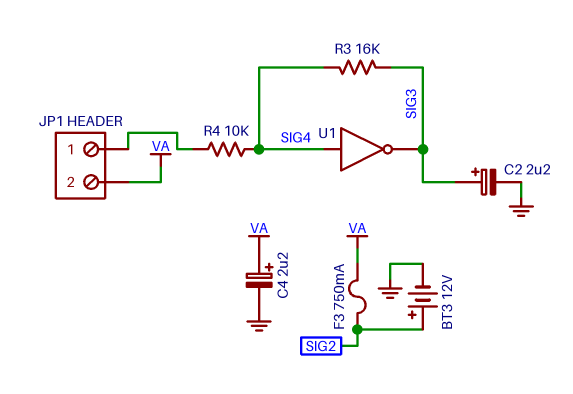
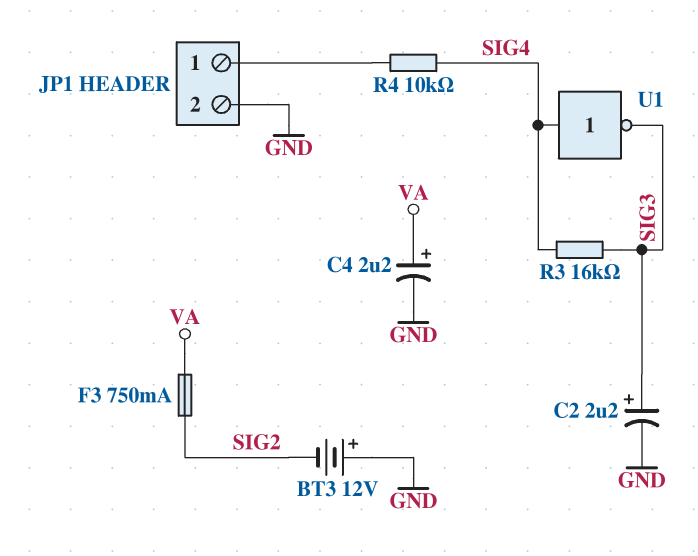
BT3: 12V (plus SIG2, minus GND) -> 12V (plus GND, minus SIG2)
JP1 pin 2: VA -> GND

